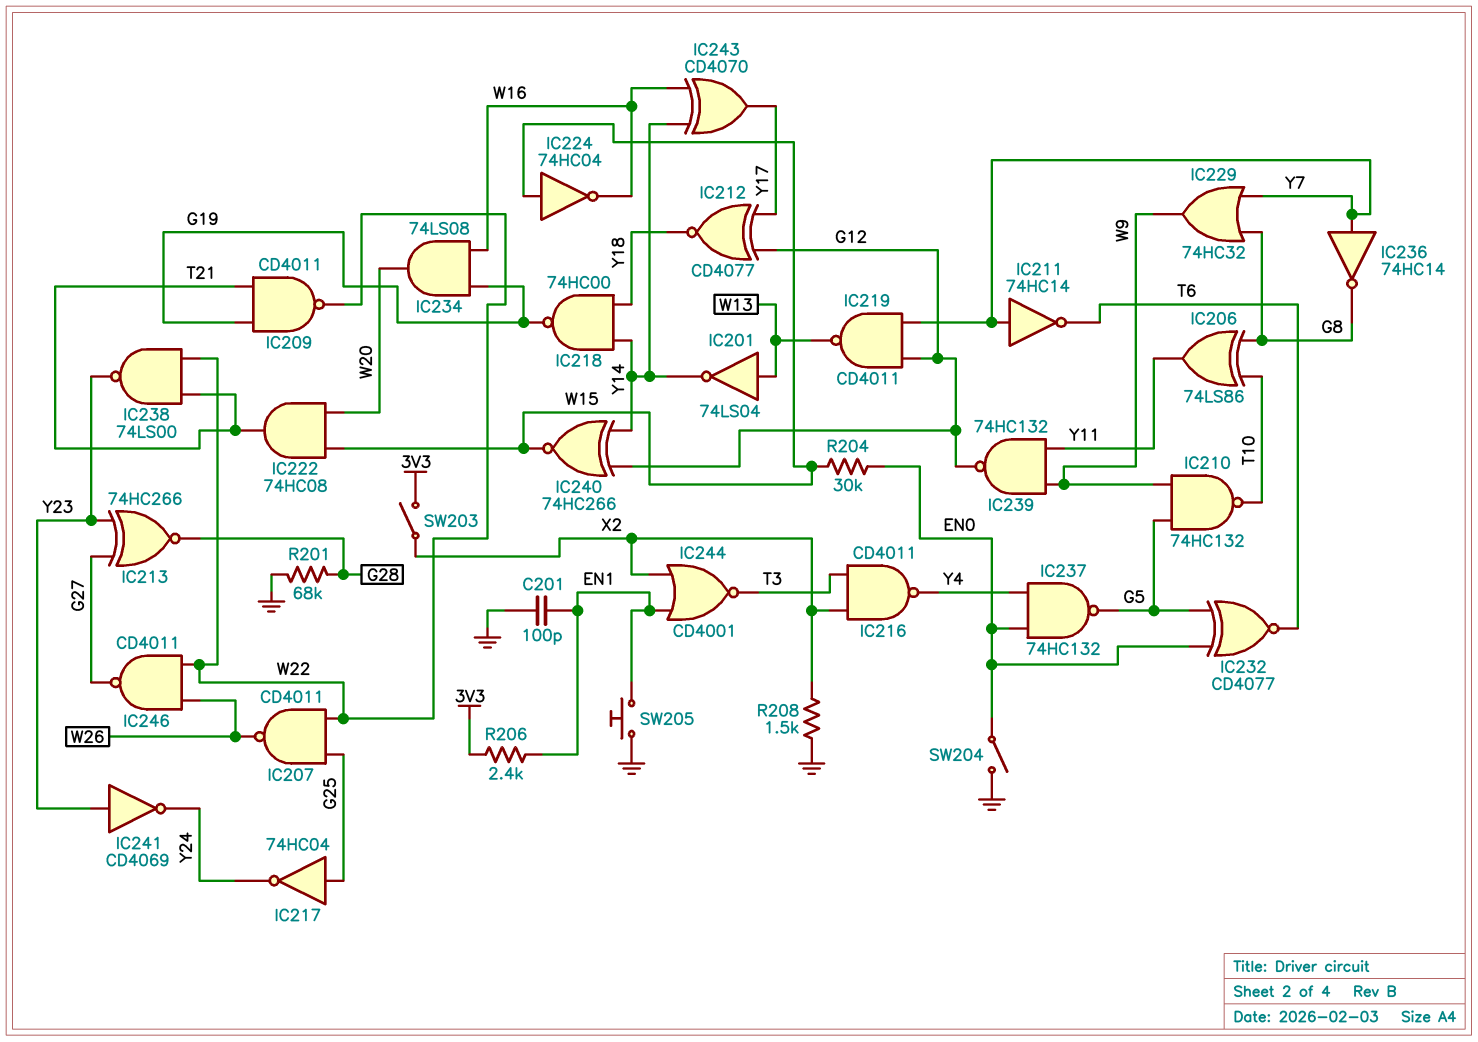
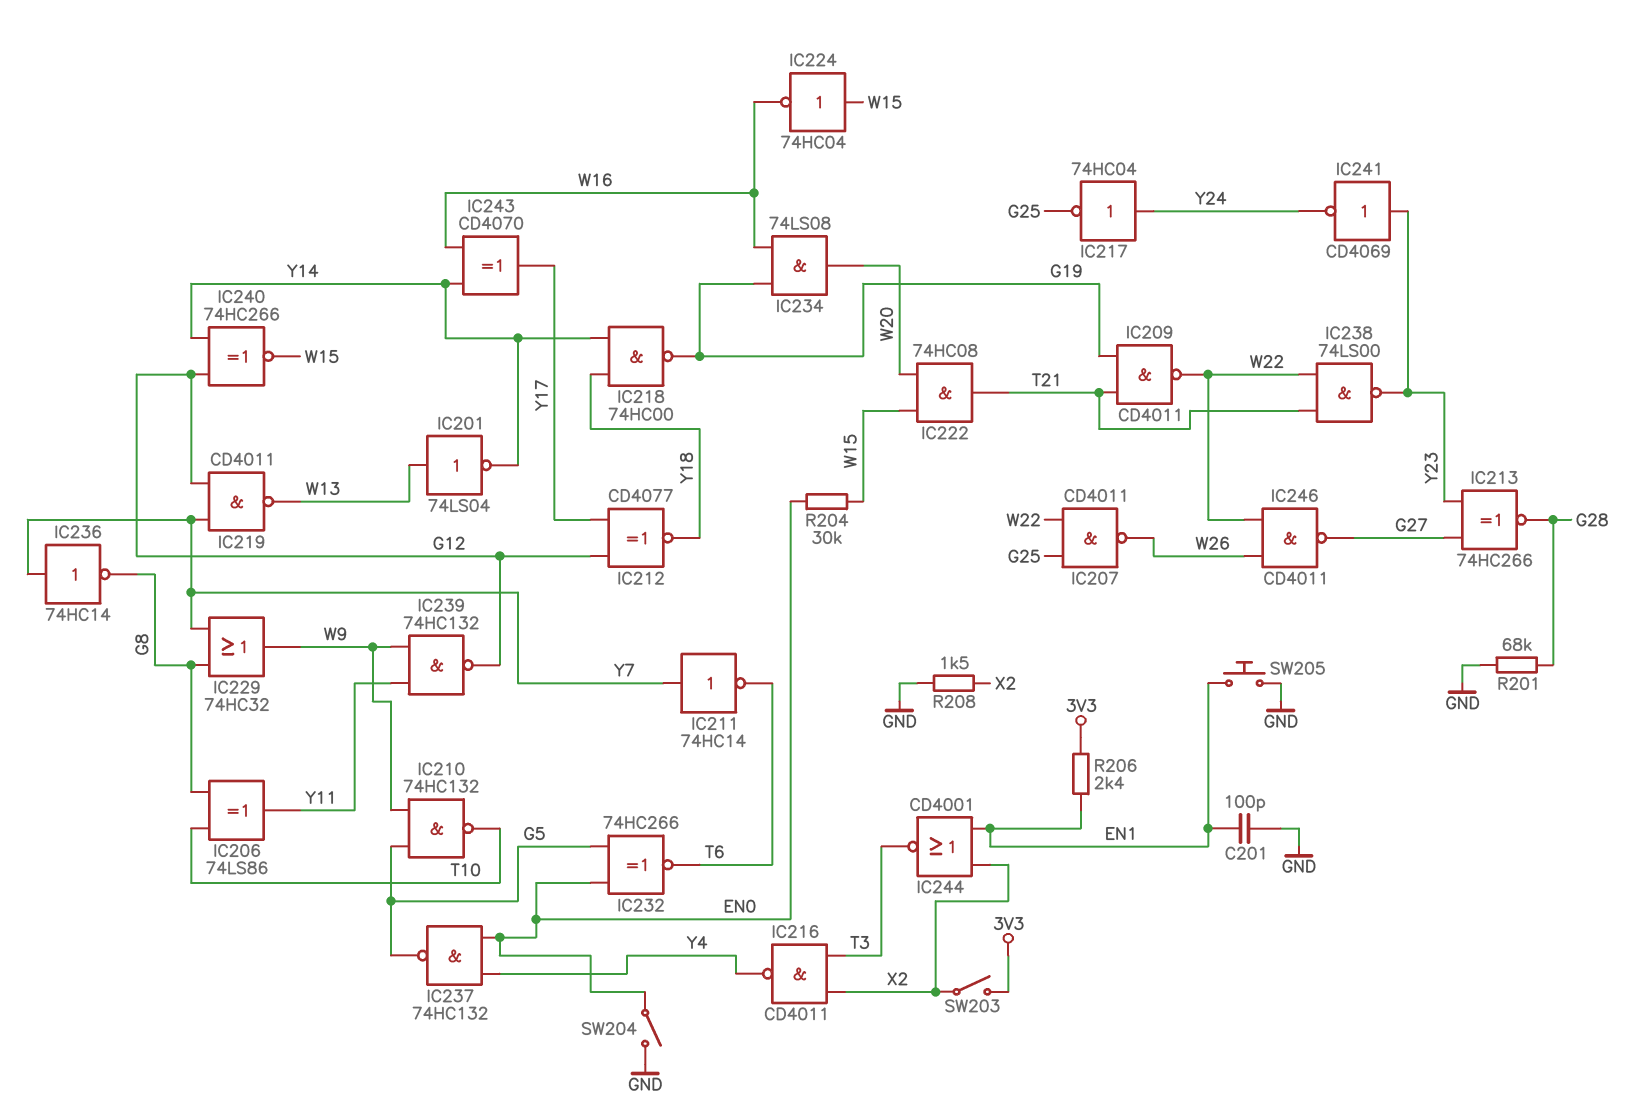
IC217: NOT 74HC04 (in G25, out Y24) -> NOT 74HC04 (in Y24, out G25)
IC232: XNOR CD4077 (in EN0, in G5, out T6) -> XNOR 74HC266 (in EN0, in G5, out T6)

